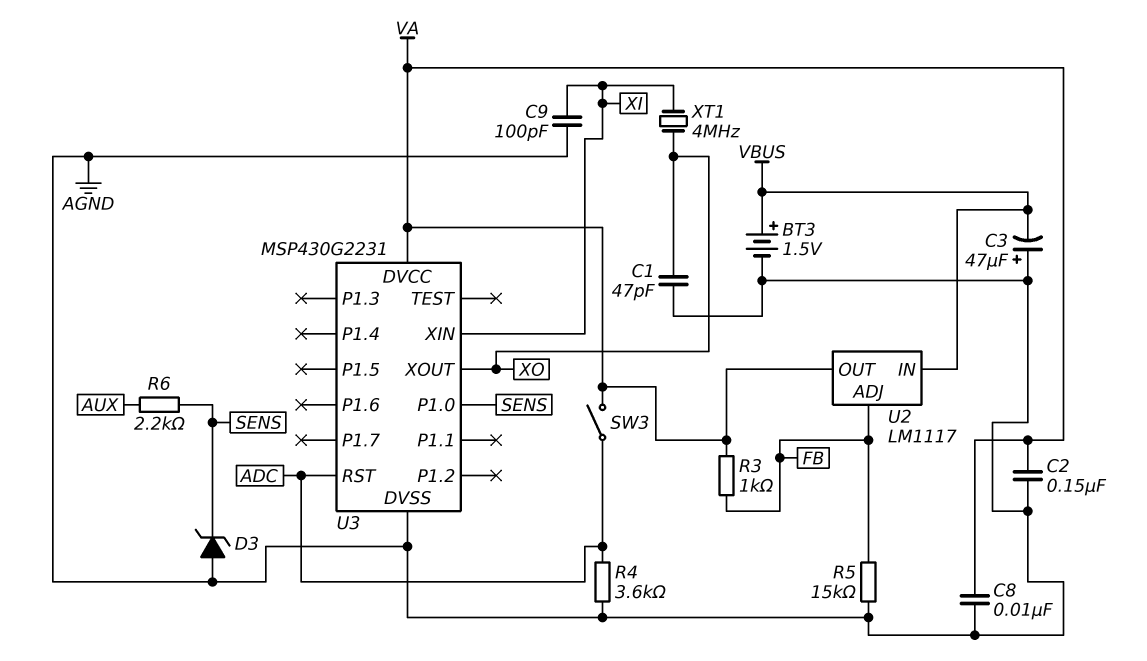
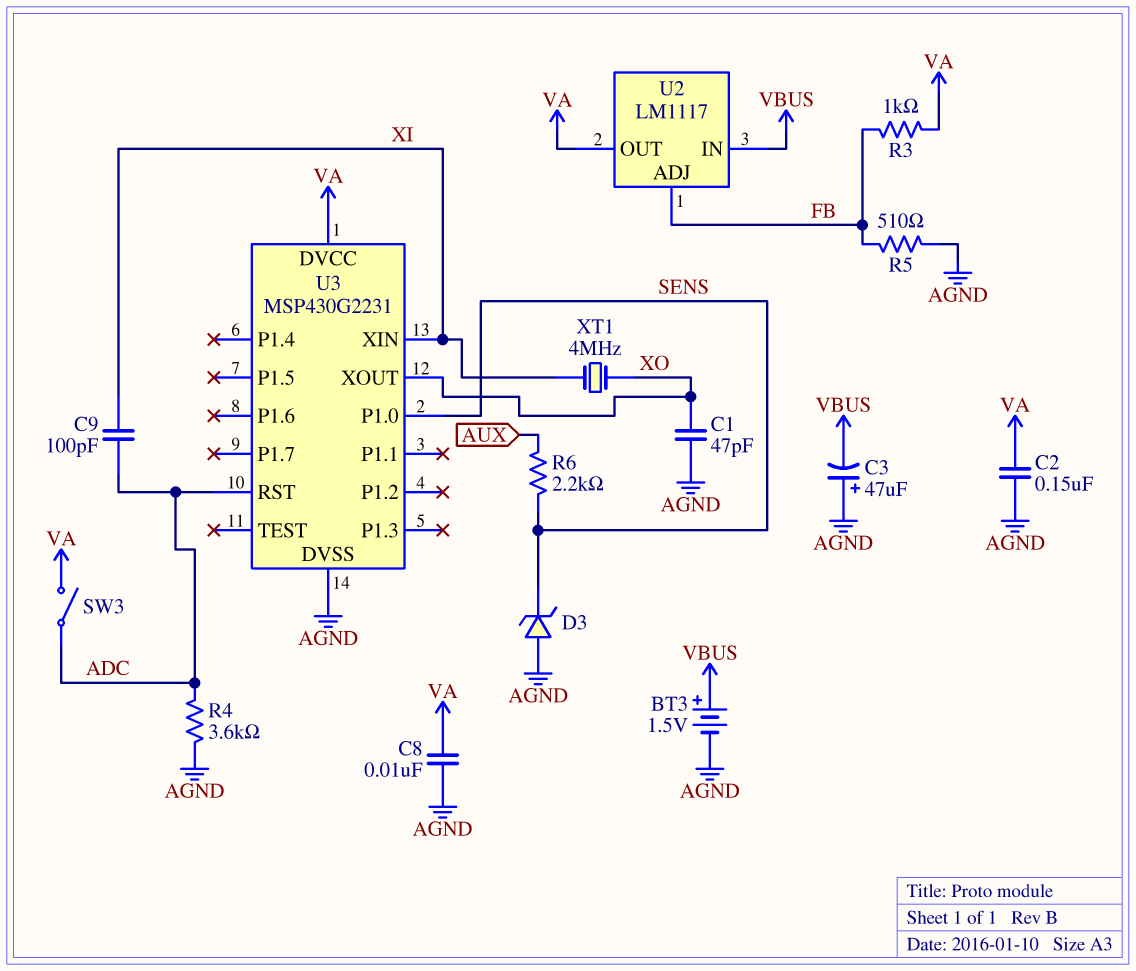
C9: 100pF (AGND, XI) -> 100pF (ADC, XI)
R5: 15k (AGND, FB) -> 510 (AGND, FB)

